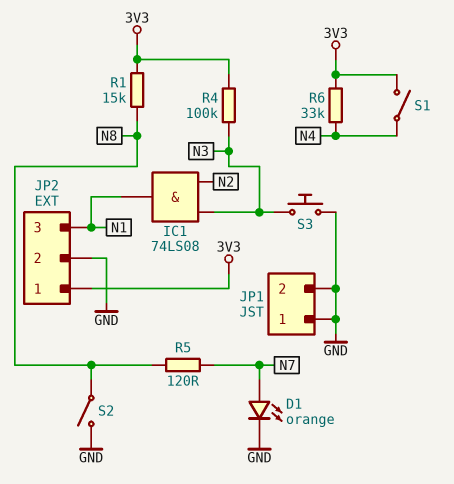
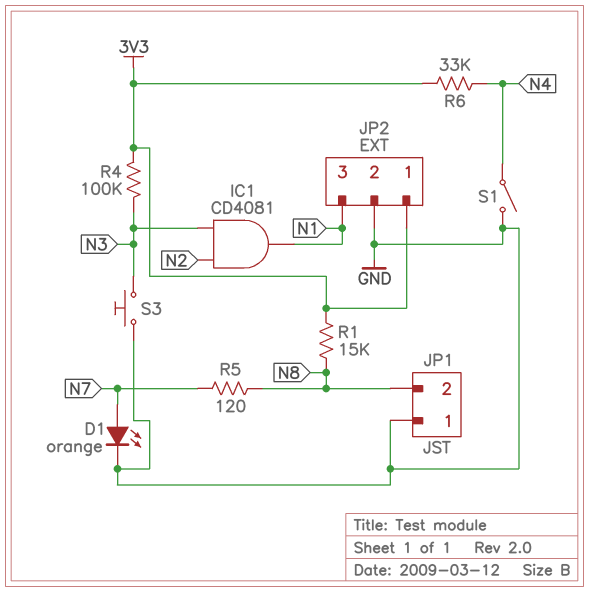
IC1: AND 74LS08 (in N2, in N3, out N1) -> AND CD4081 (in N2, in N3, out N1)
JP1 pin 2: GND -> N8
S1: switch (3V3, N4) -> switch (GND, N4)
S2: switch (GND, N8) -> none

